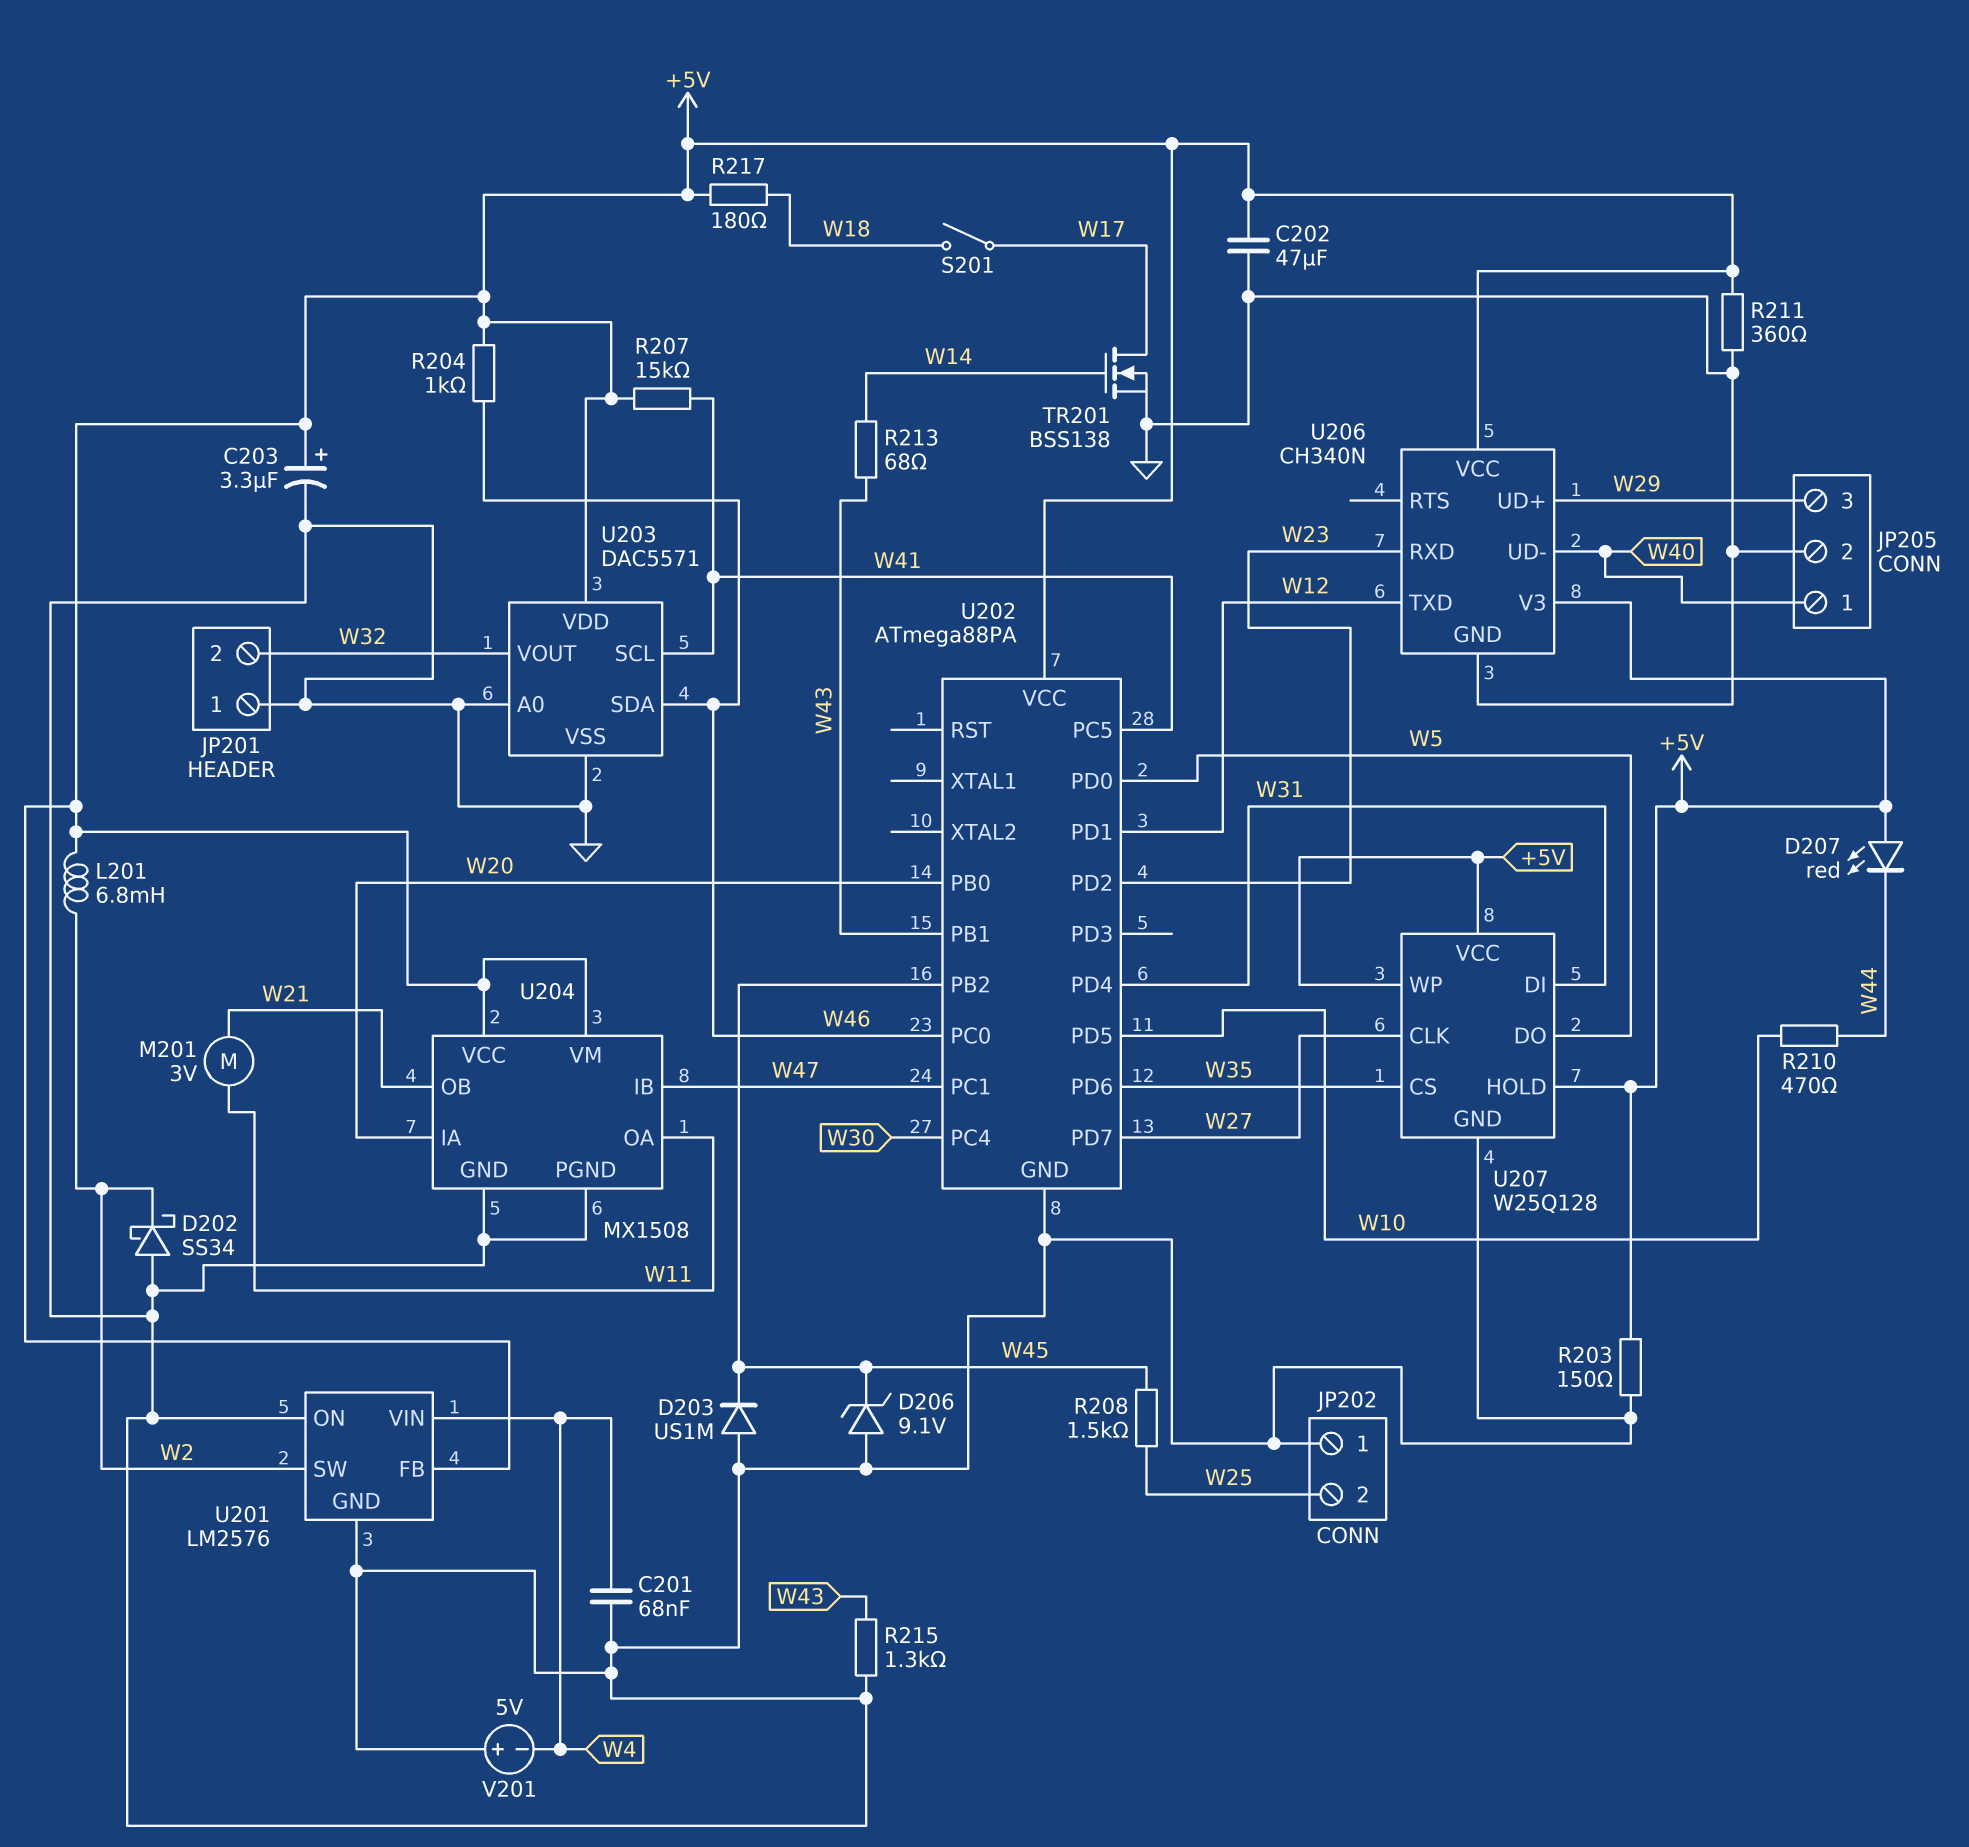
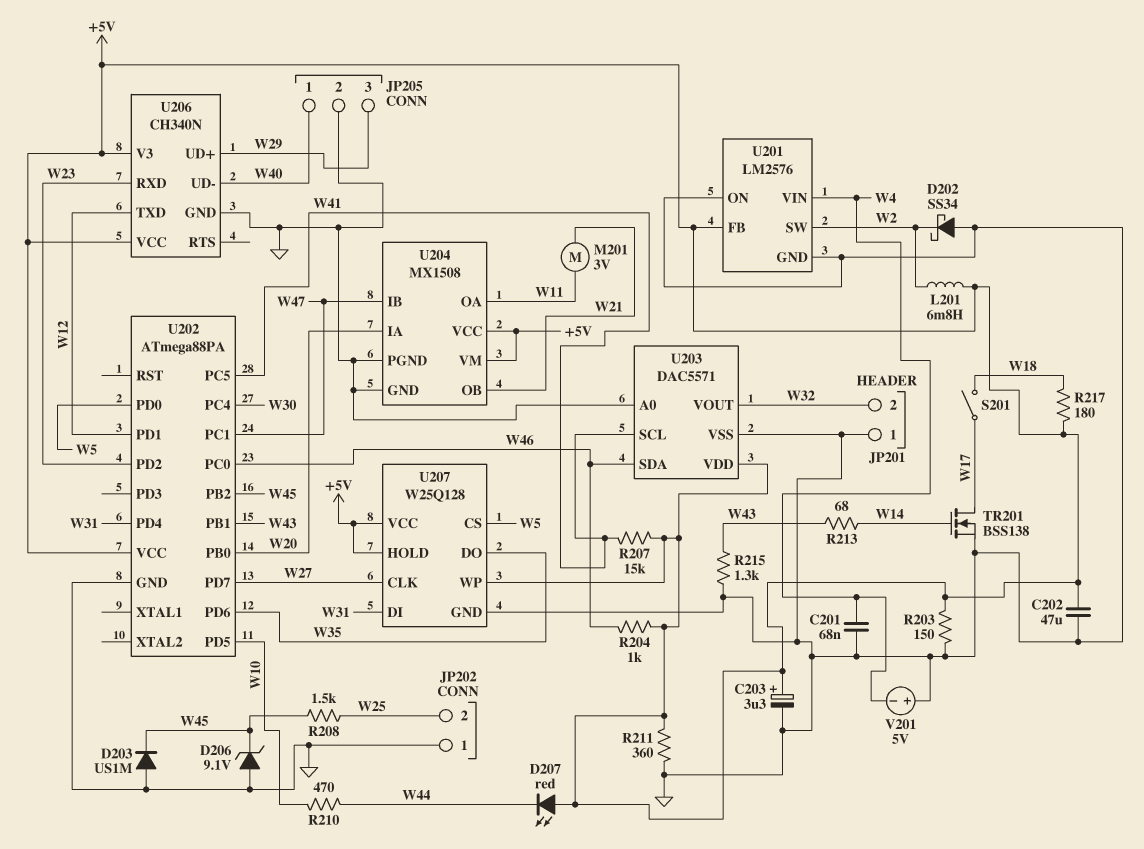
U207 pin CS: W35 -> W5
U207 pin DO: W5 -> W35

